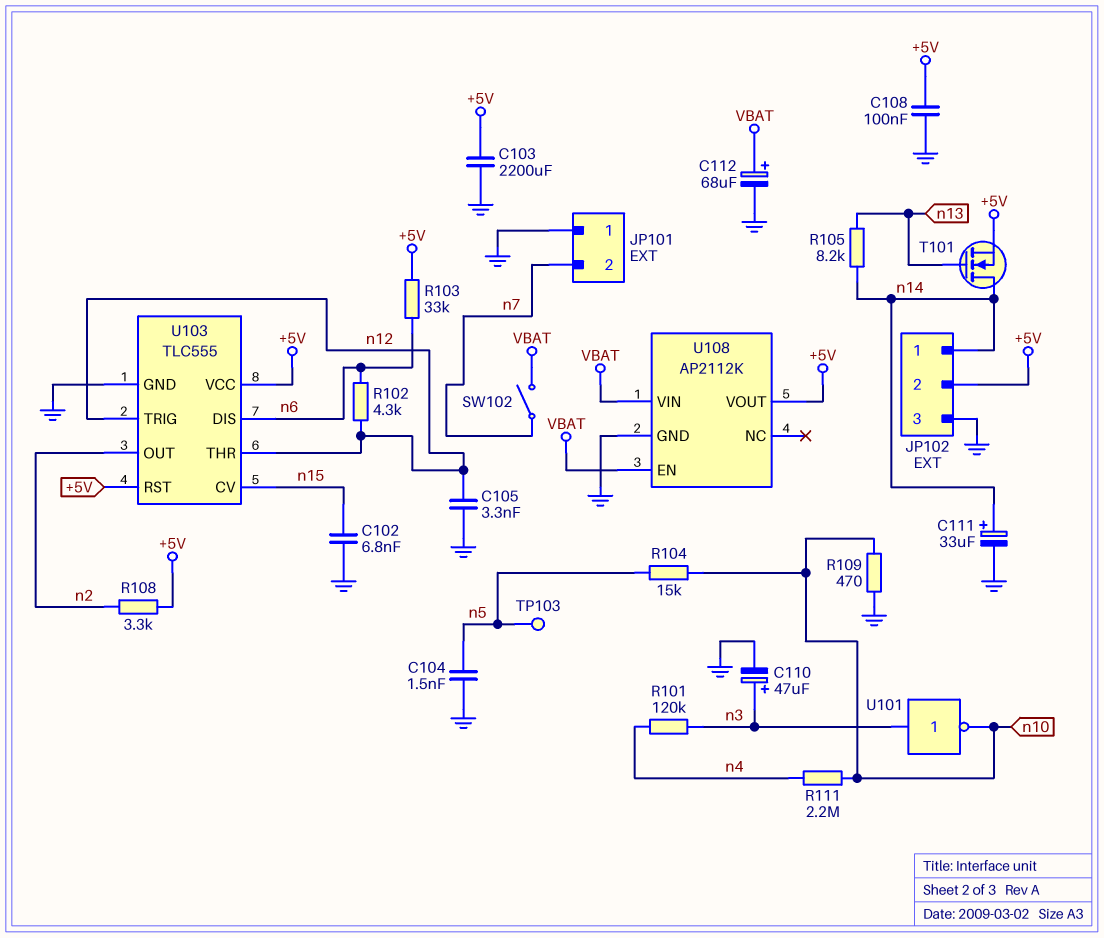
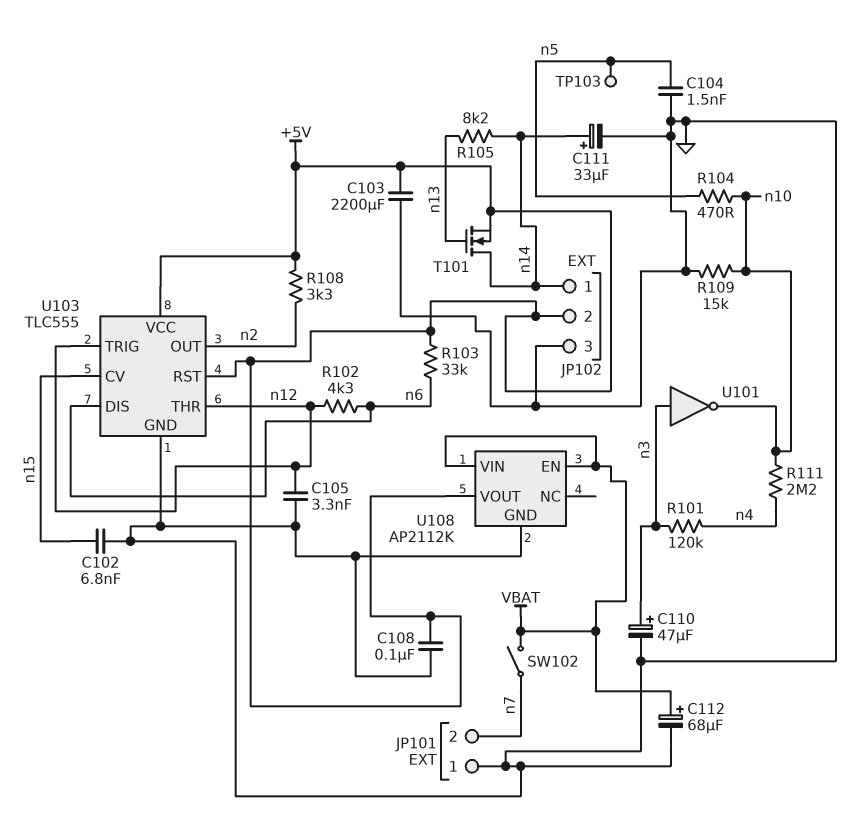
R104: 15k (n5, n10) -> 470 (n5, n10)
R109: 470 (GND, n10) -> 15k (GND, n10)

